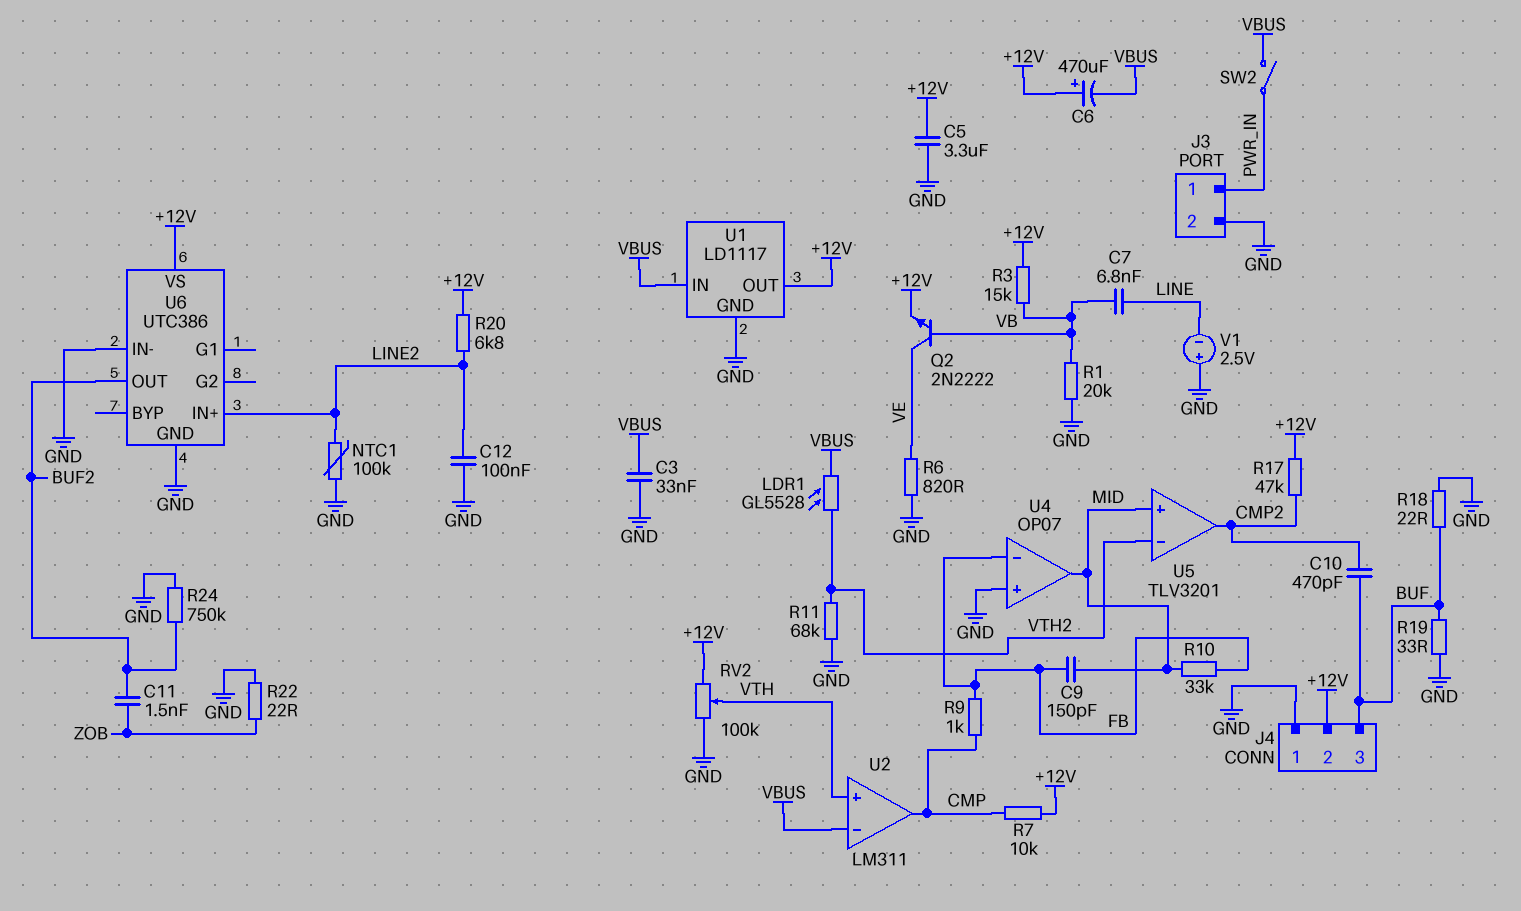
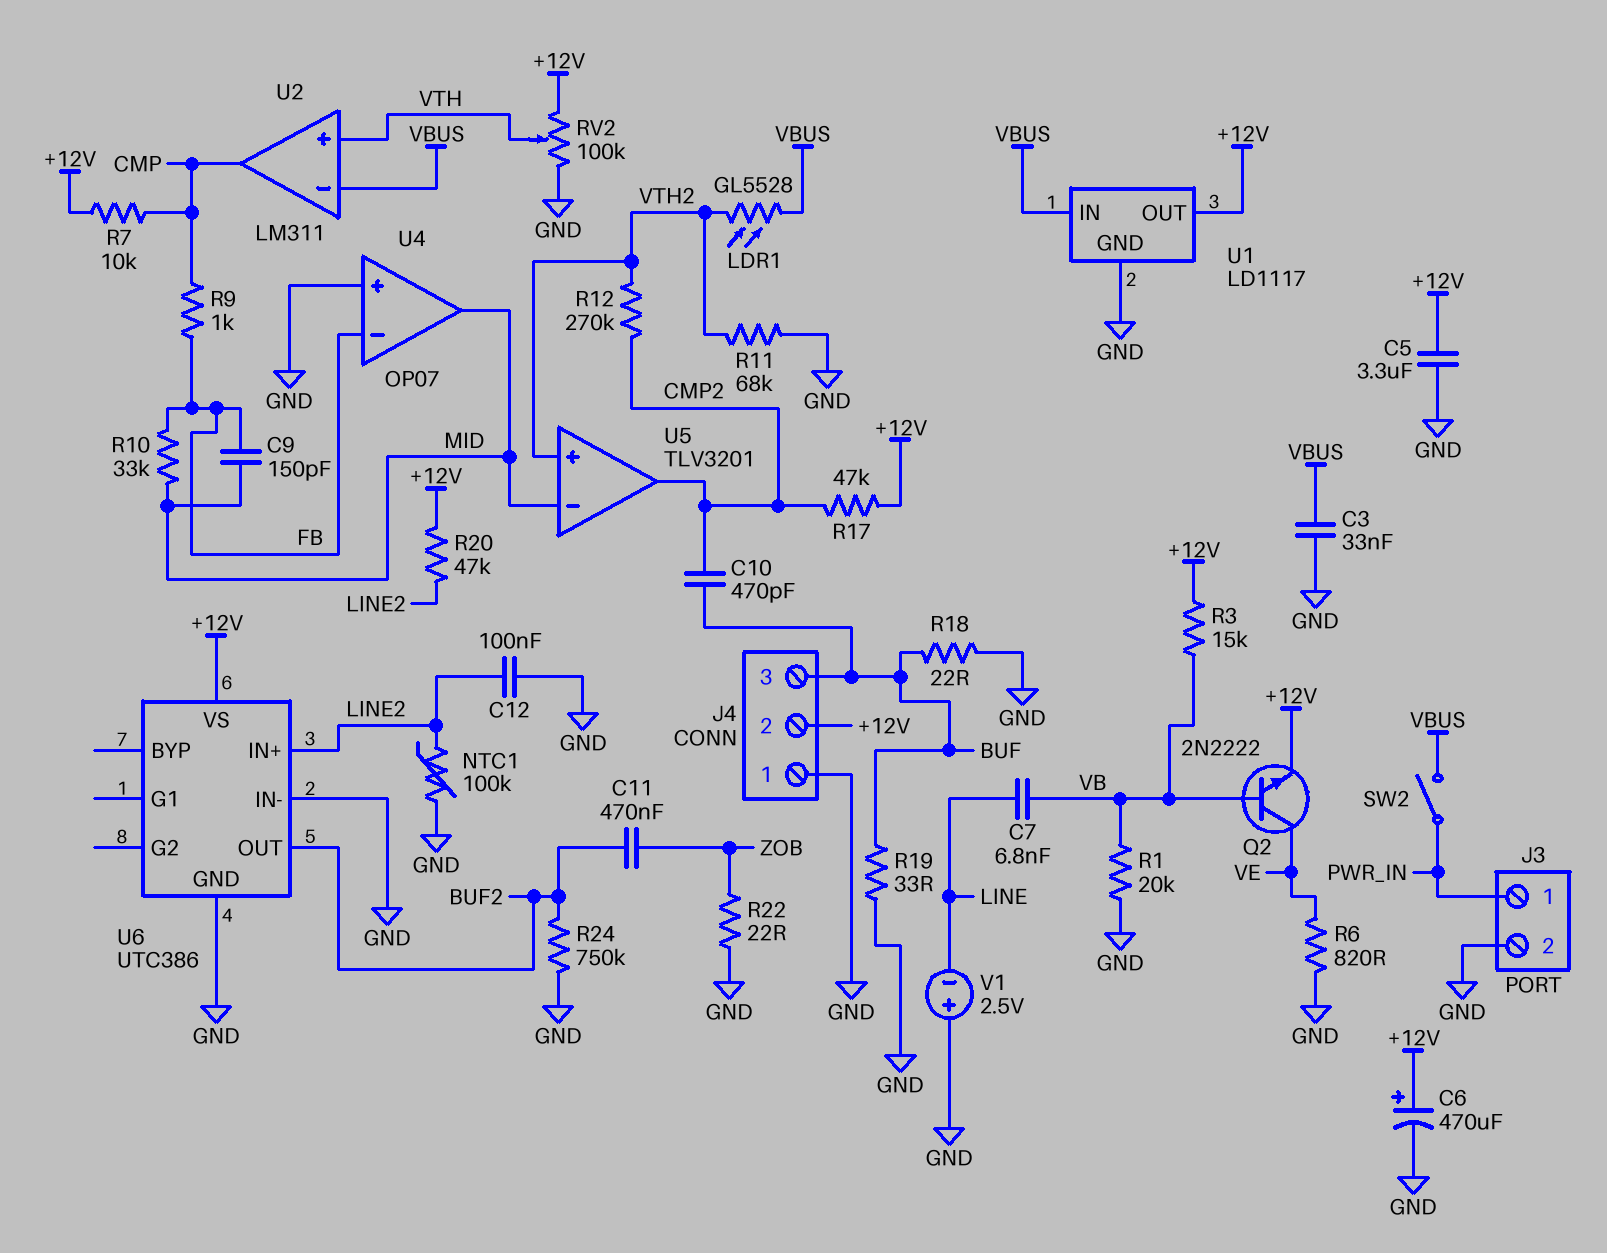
C6: 470uF (plus +12V, minus VBUS) -> 470uF (plus +12V, minus GND)
C11: 1.5nF (BUF2, ZOB) -> 470nF (BUF2, ZOB)
R12: none -> 270k (CMP2, VTH2)
R20: 6.8k (+12V, LINE2) -> 47k (+12V, LINE2)
U5 pin in+: MID -> VTH2
U5 pin in-: VTH2 -> MID

